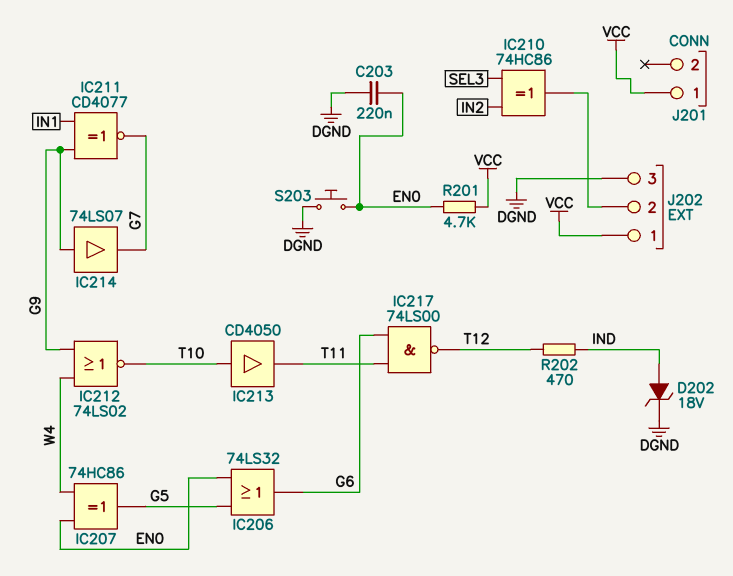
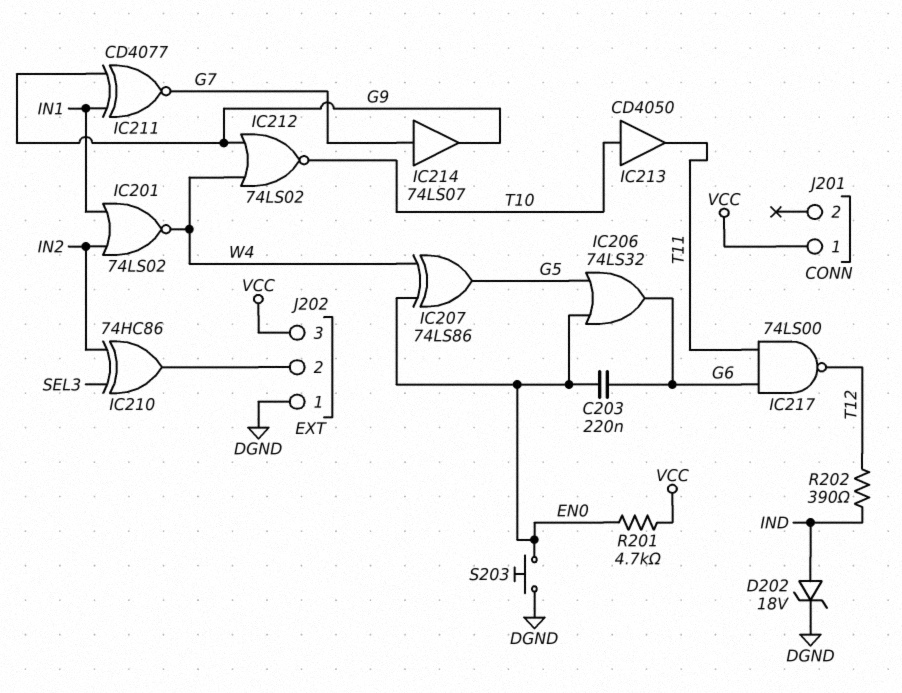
C203: 220nF (DGND, EN0) -> 220nF (EN0, G6)
IC201: none -> NOR 74LS02 (in IN1, in IN2, out W4)
IC207: XOR 74HC86 (in EN0, in W4, out G5) -> XOR 74LS86 (in EN0, in W4, out G5)
IC214: buffer 74LS07 (in G9, out G7) -> buffer 74LS07 (in G7, out G9)
J202 pin 1: VCC -> DGND
J202 pin 3: DGND -> VCC
R202: 470 (IND, T12) -> 390 (IND, T12)

